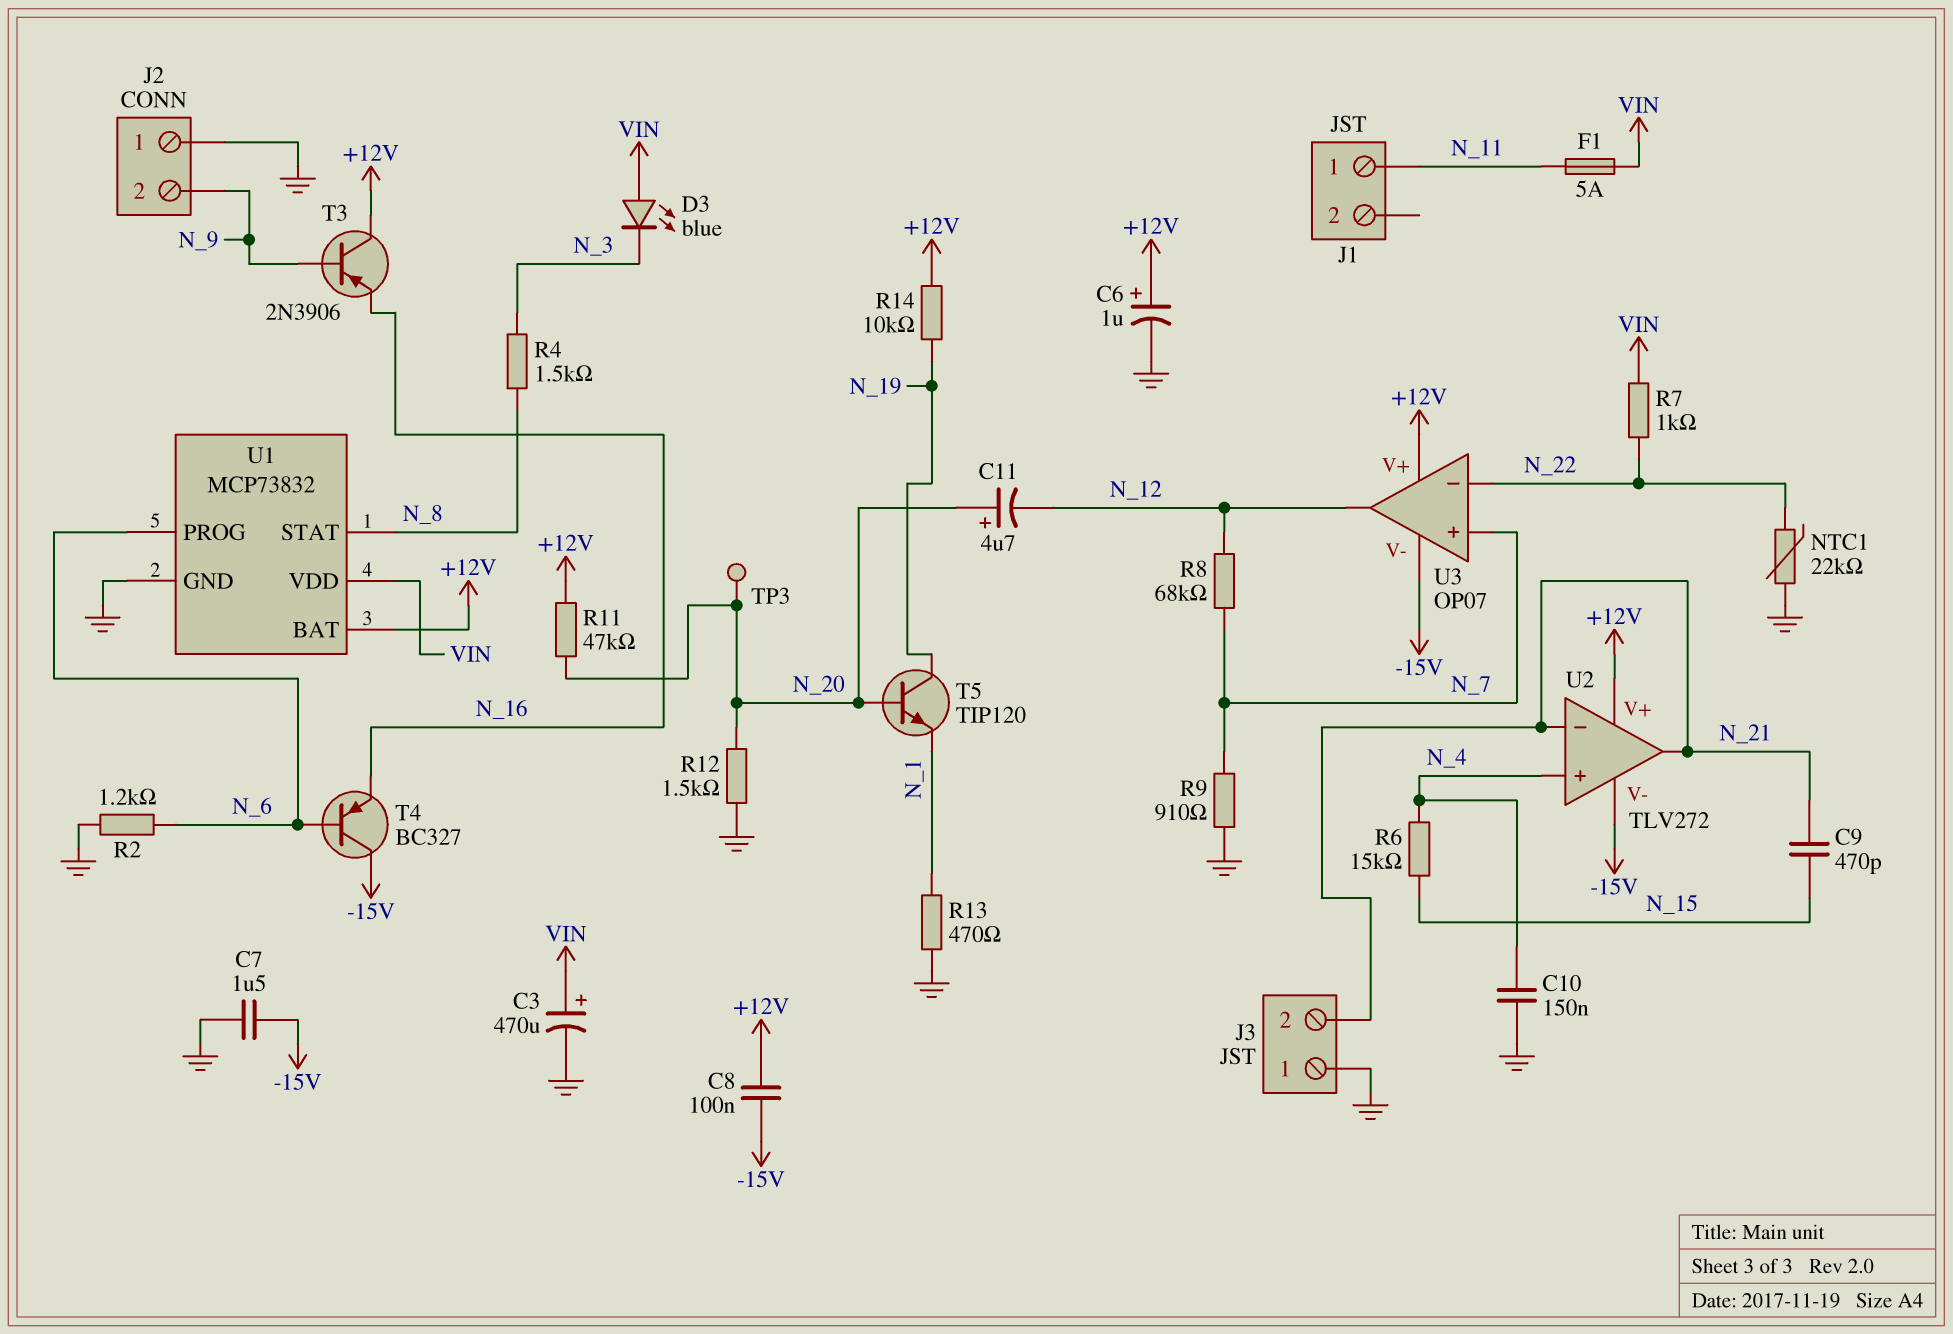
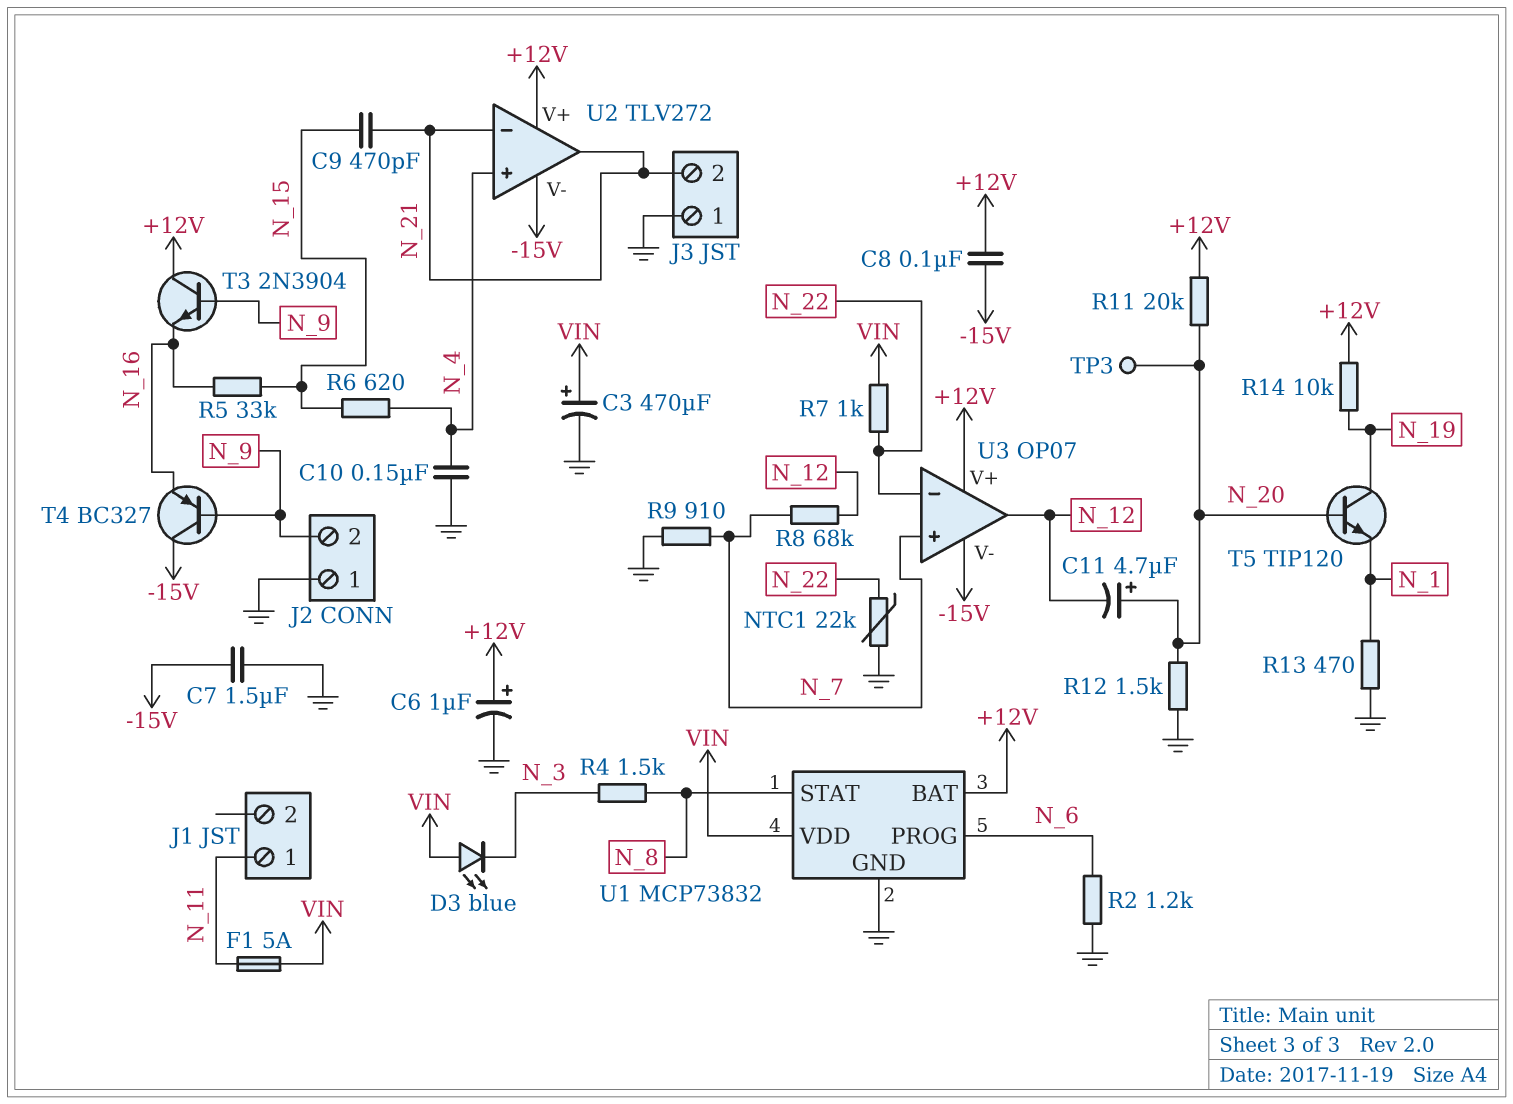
R5: none -> 33k (N_15, N_16)
R6: 15k (N_4, N_15) -> 620 (N_4, N_15)
R11: 47k (+12V, N_20) -> 20k (+12V, N_20)
T3: PNP 2N3906 (B N_9, C +12V, E N_16) -> NPN 2N3904 (B N_9, C +12V, E N_16)
T4: PNP BC327 (B N_6, C -15V, E N_16) -> PNP BC327 (B N_9, C -15V, E N_16)

